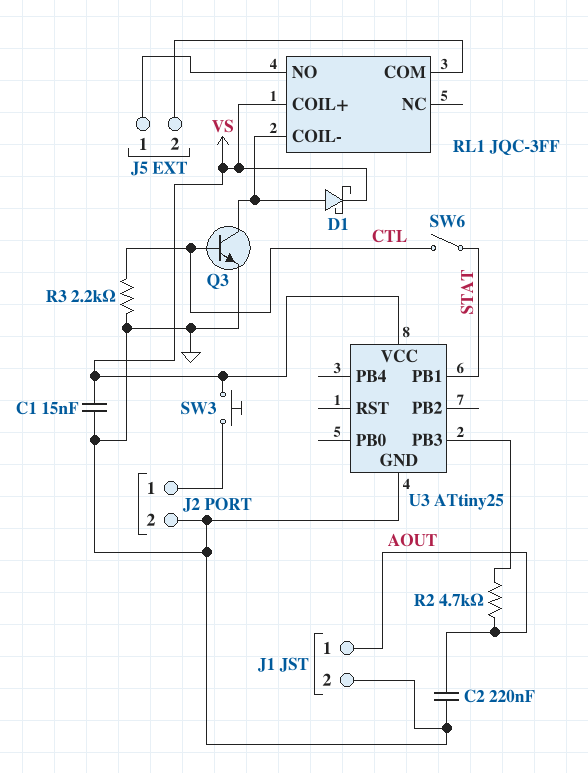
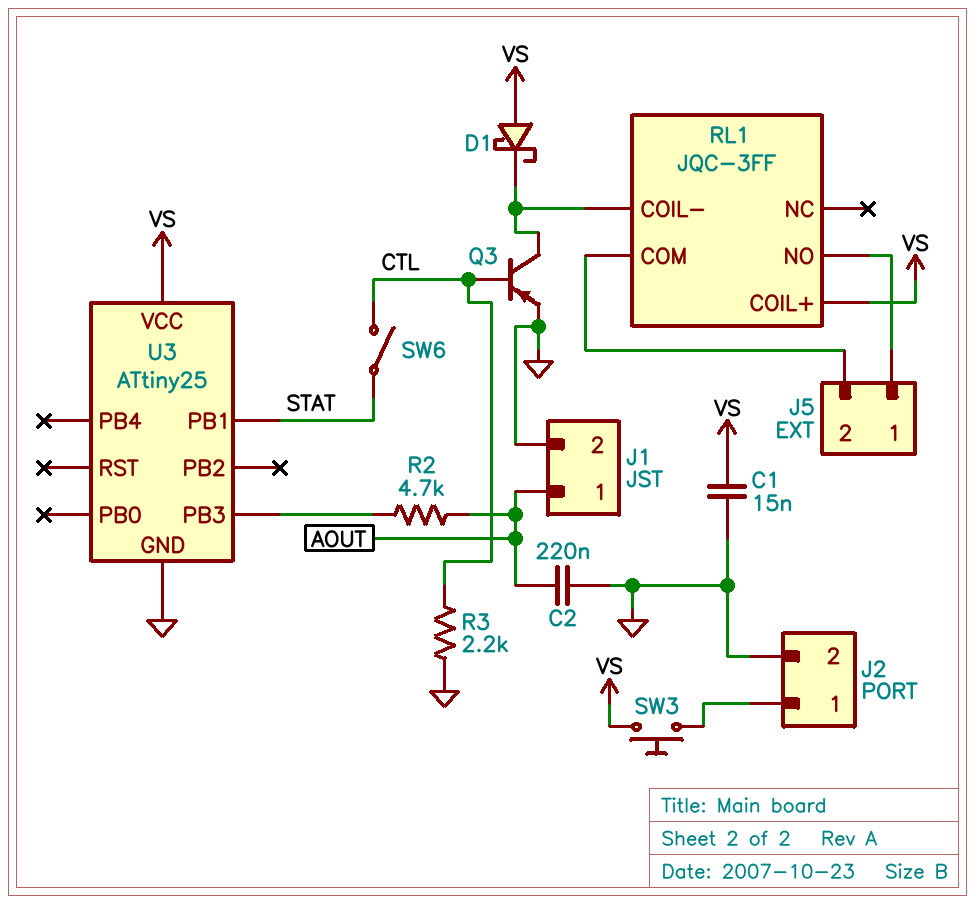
D1: schottky (A RL1/COIL-, K VS) -> schottky (A VS, K RL1/COIL-)
Q3: NPN (B CTL, C RL1/COIL-, E GND) -> PNP (B CTL, C RL1/COIL-, E GND)

